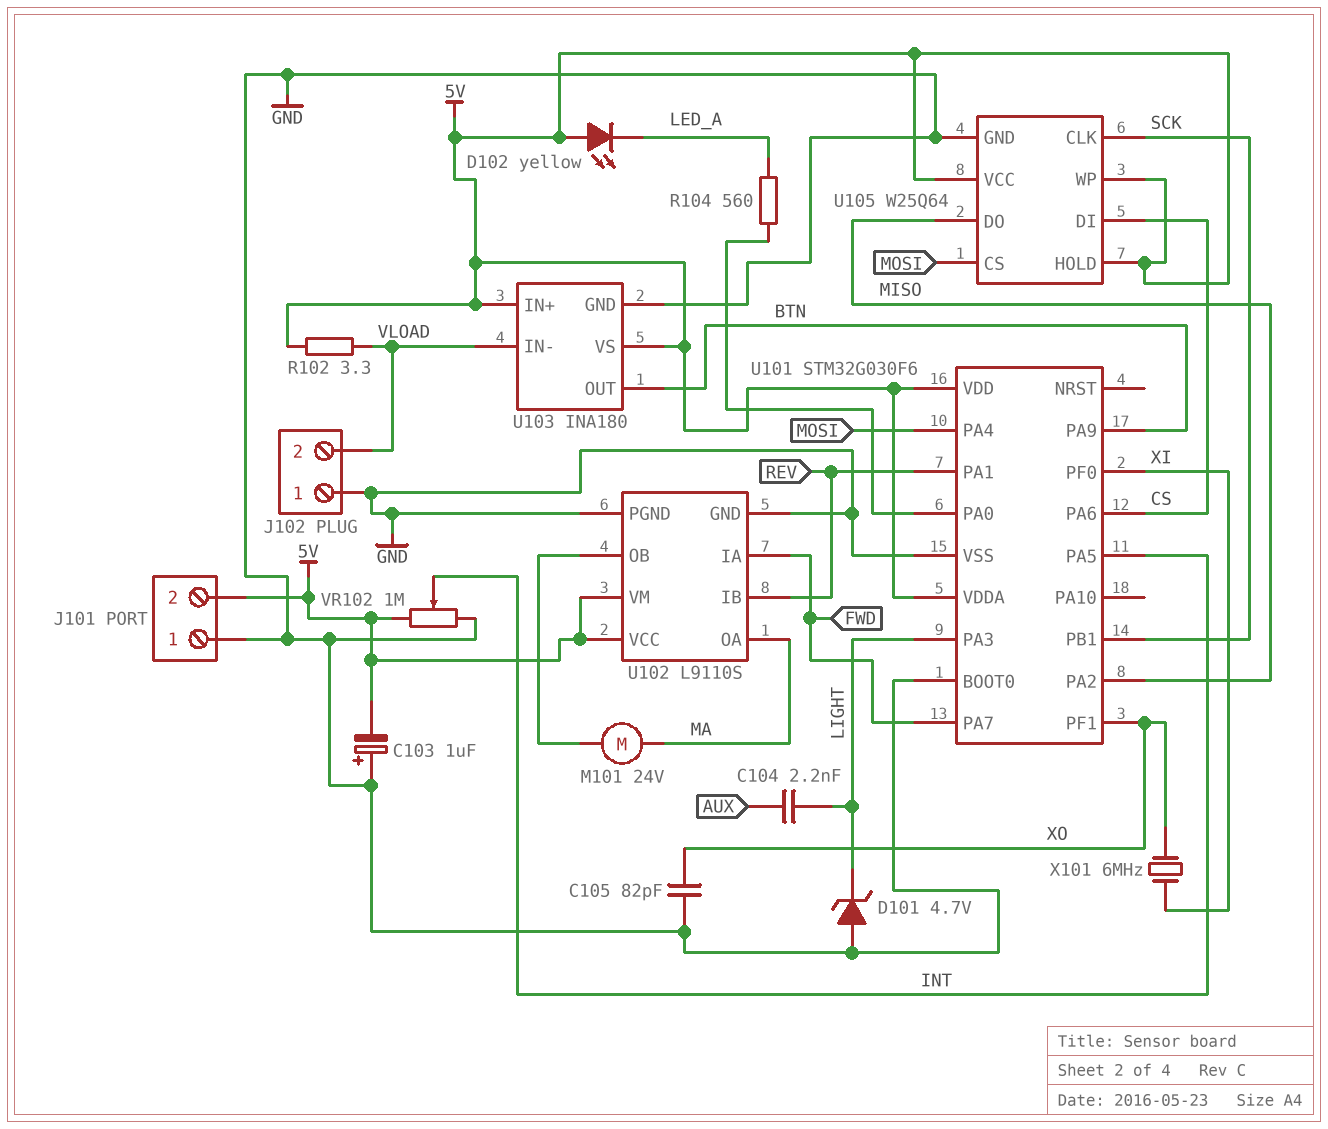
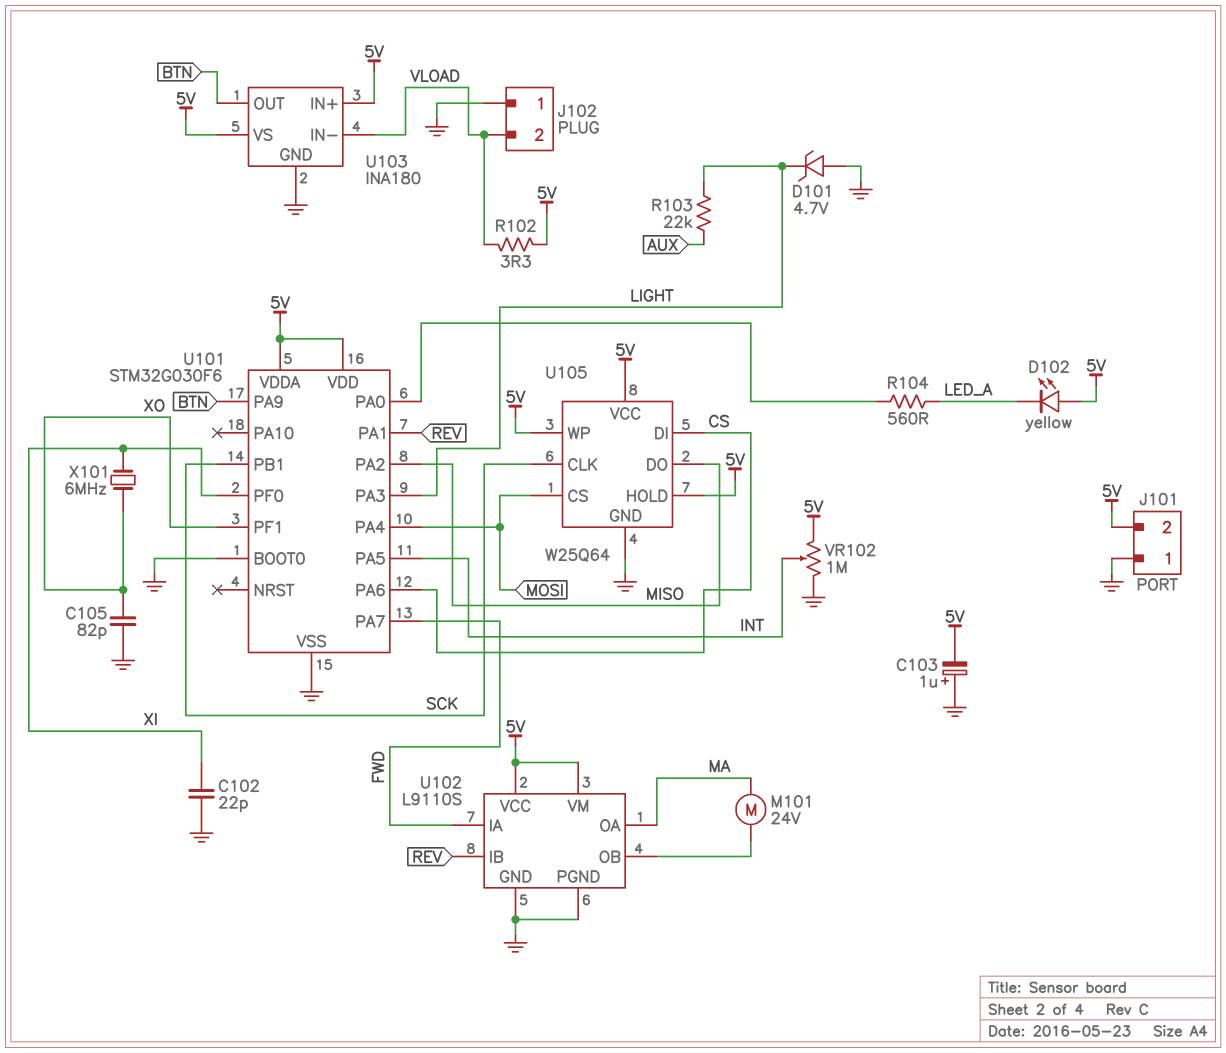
C102: none -> 22pF (GND, XI)
C104: 2.2nF (AUX, LIGHT) -> none
R103: none -> 22k (AUX, LIGHT)

